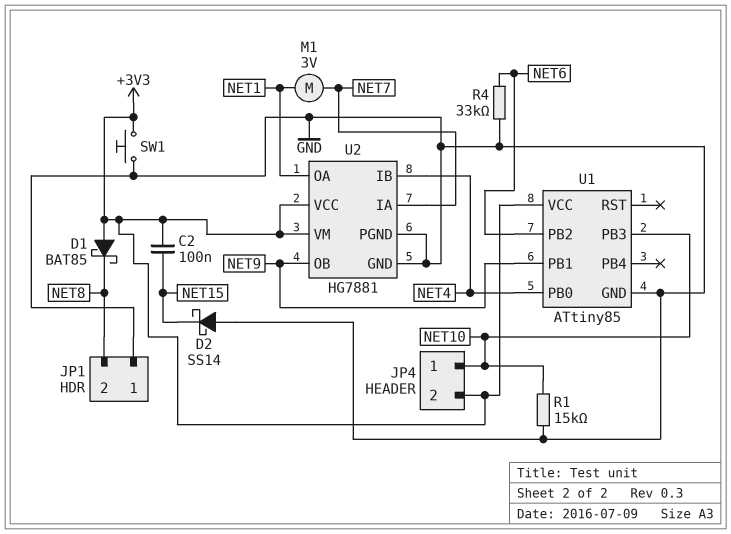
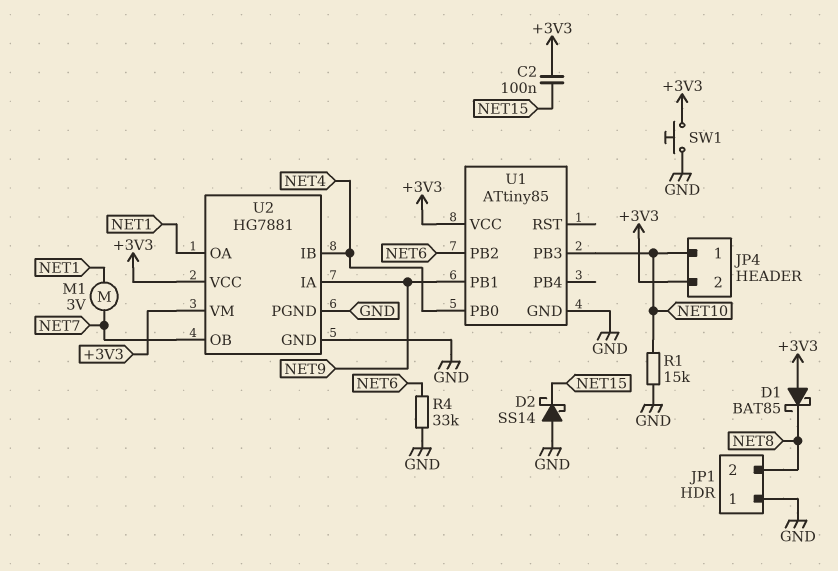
U2 pin IA: NET7 -> NET9
U2 pin OB: NET9 -> NET7

